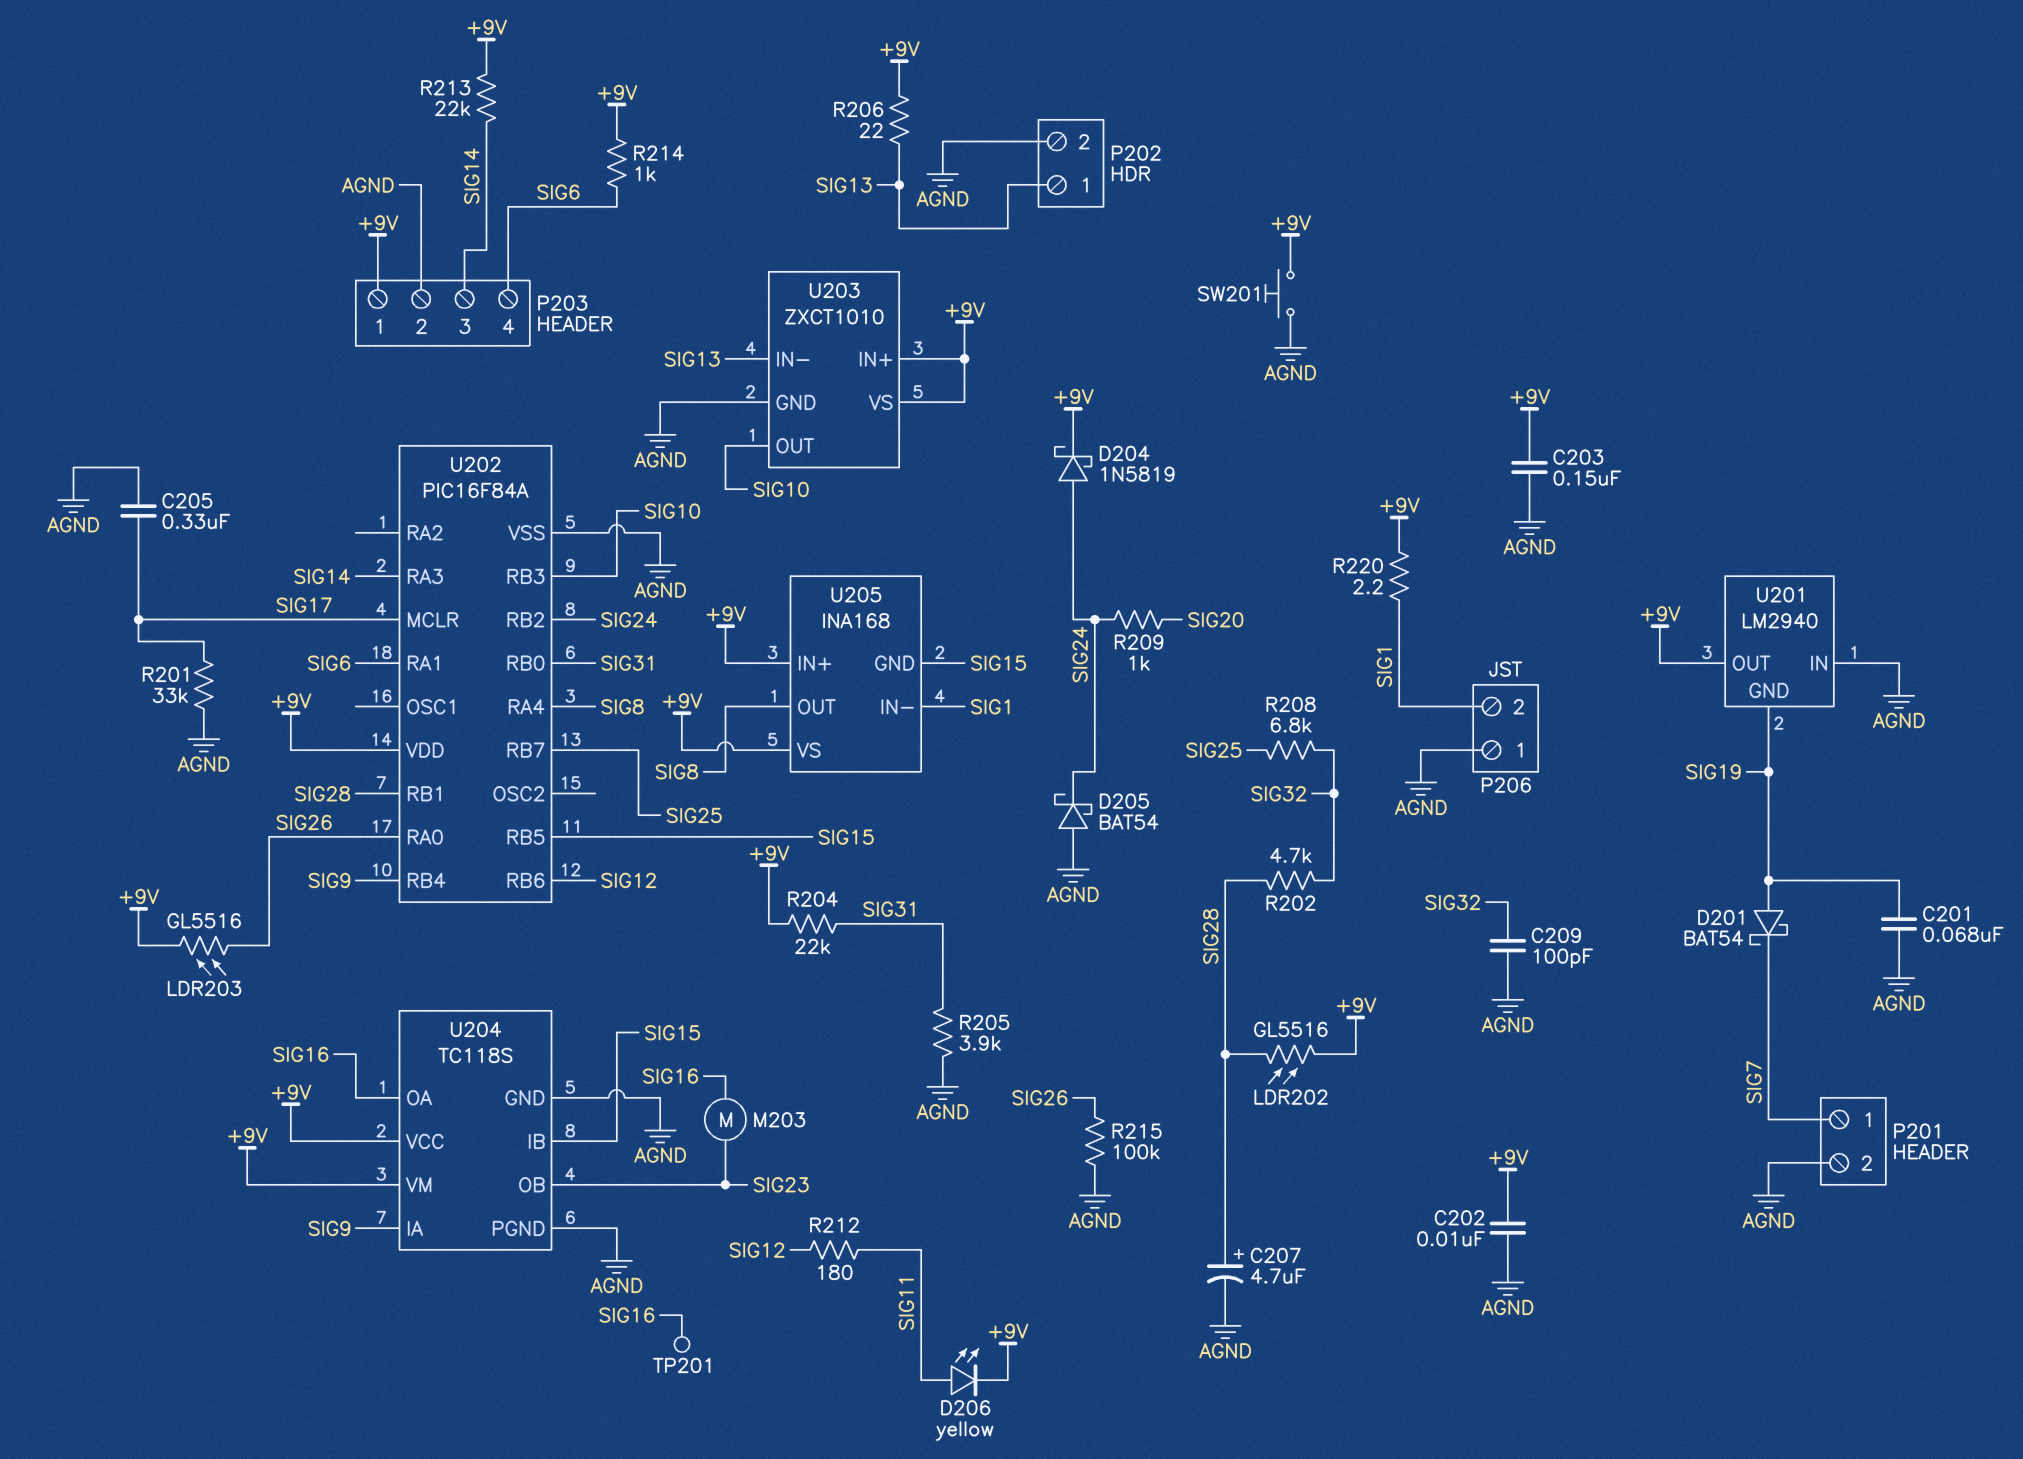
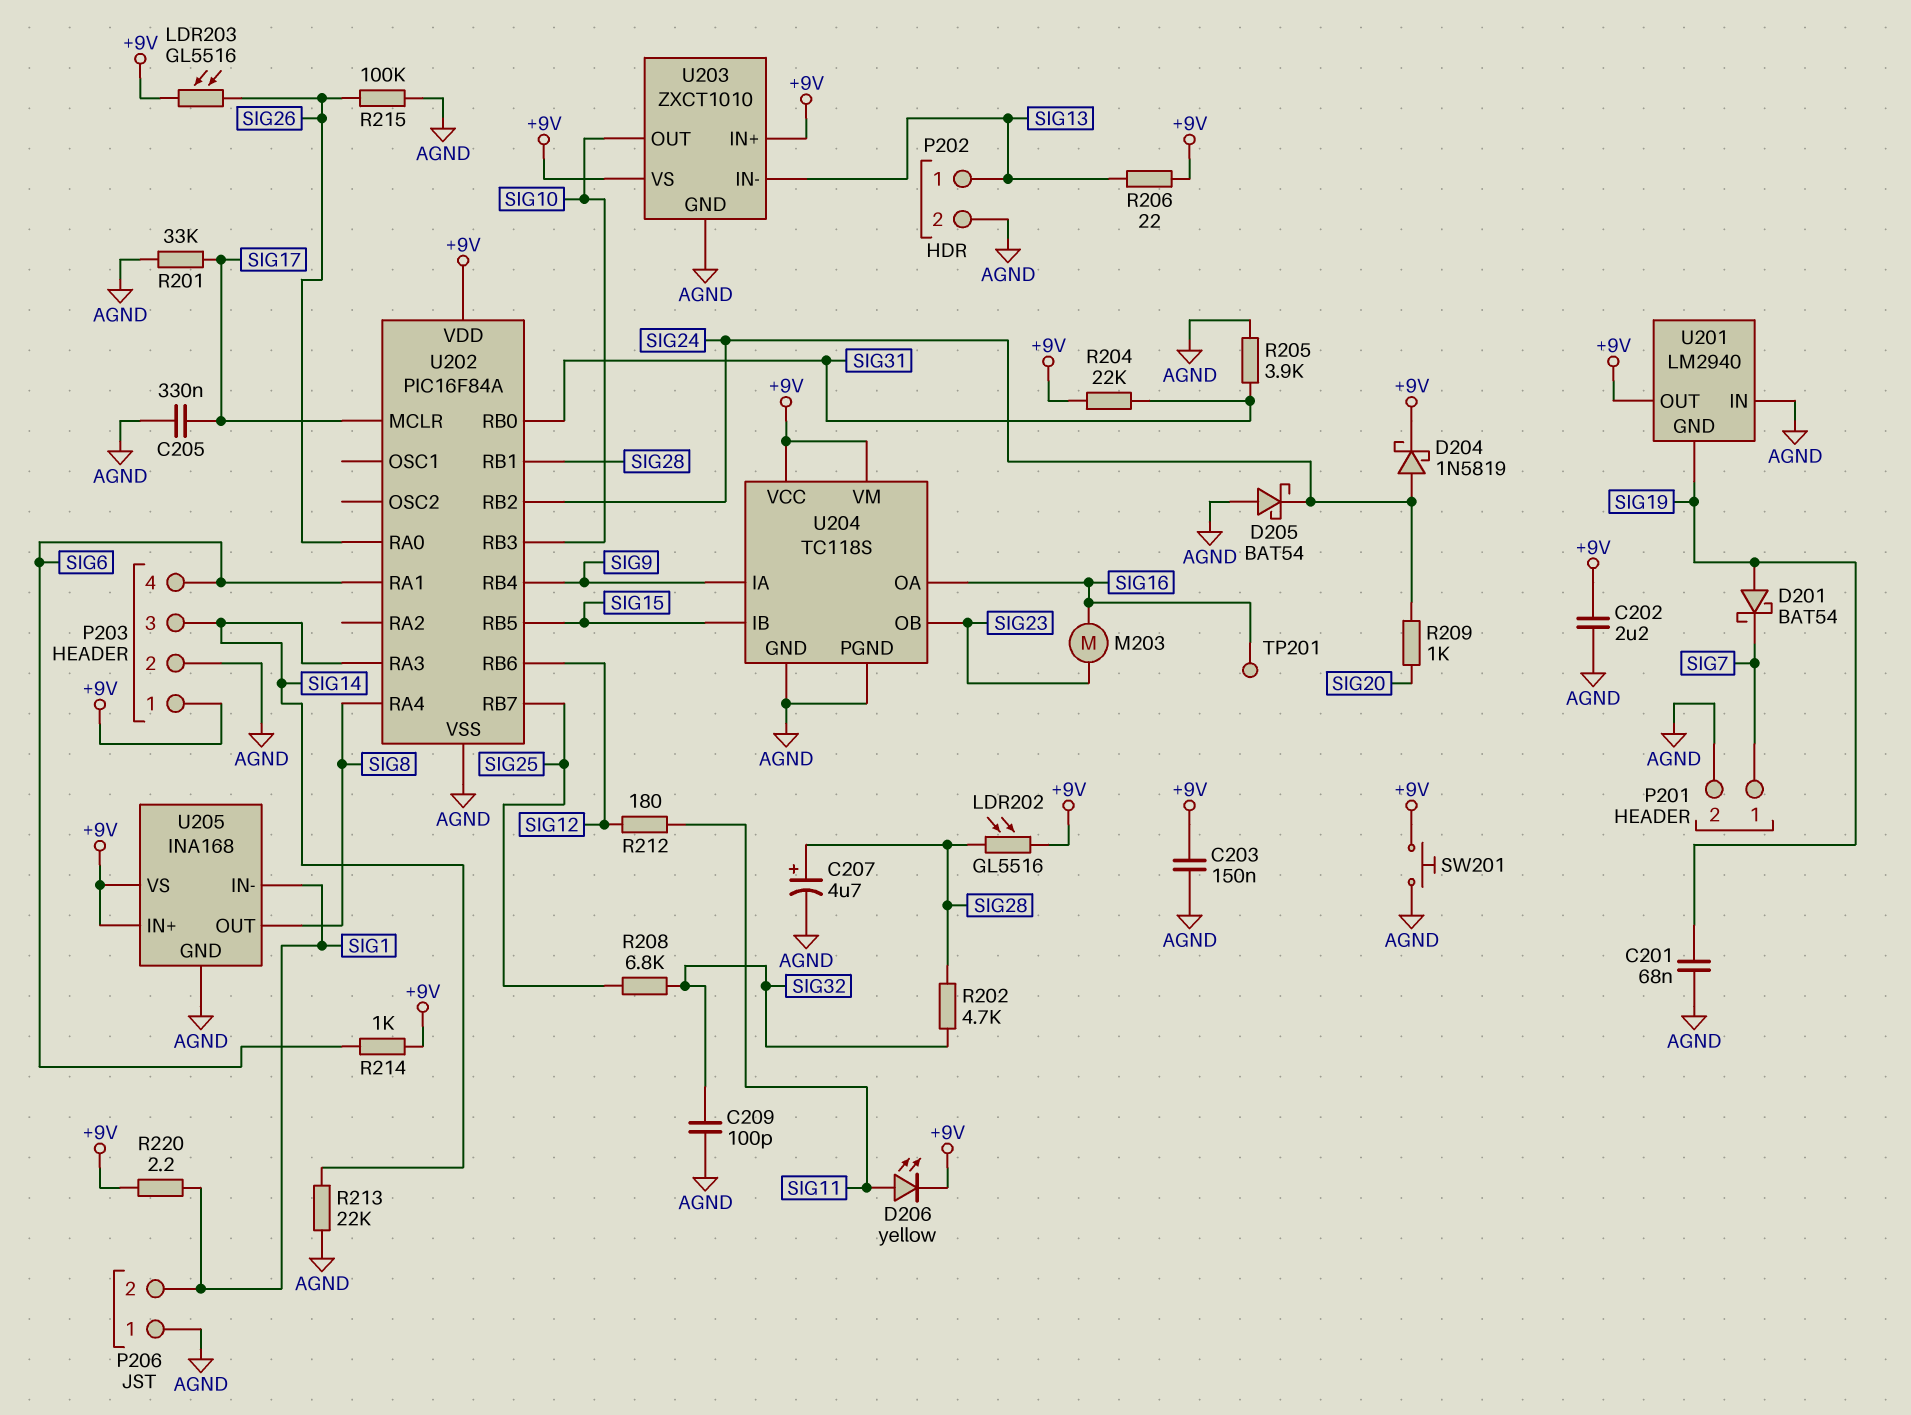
C202: 10nF (+9V, AGND) -> 2.2uF (+9V, AGND)
R213: 22k (+9V, SIG14) -> 22k (AGND, SIG14)
U205 pin GND: SIG15 -> AGND

